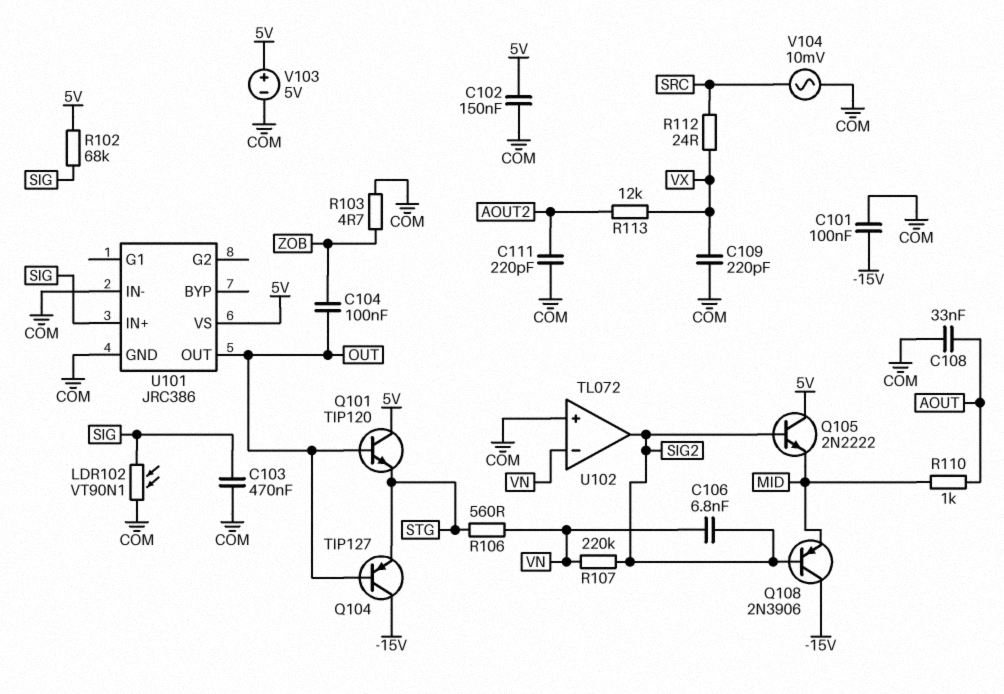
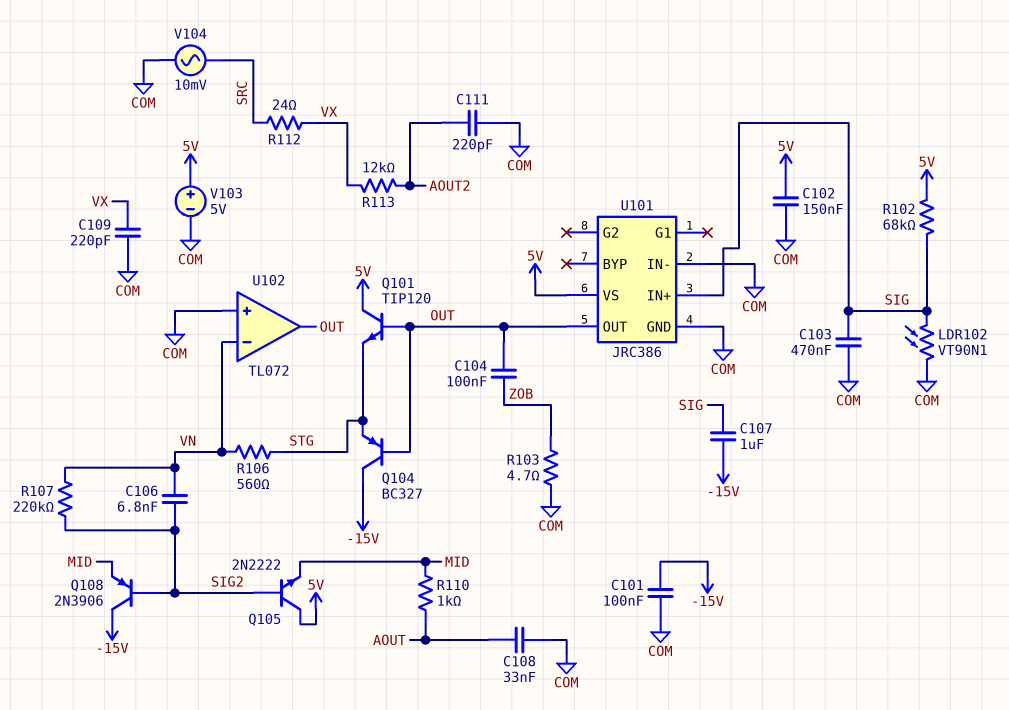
C107: none -> 1uF (-15V, SIG)
Q104: PNP TIP127 (B OUT, C -15V, E STG) -> PNP BC327 (B OUT, C -15V, E STG)
U102 pin out: SIG2 -> OUT

